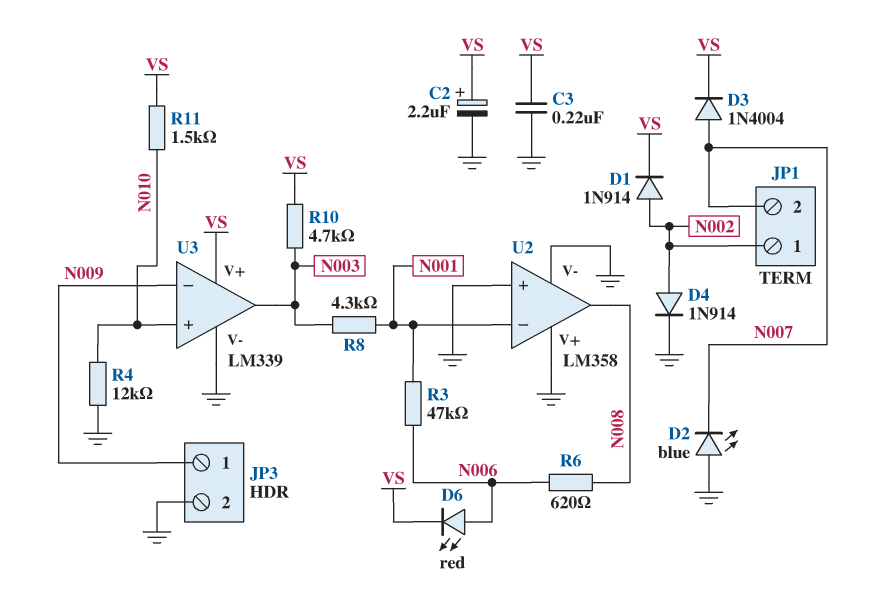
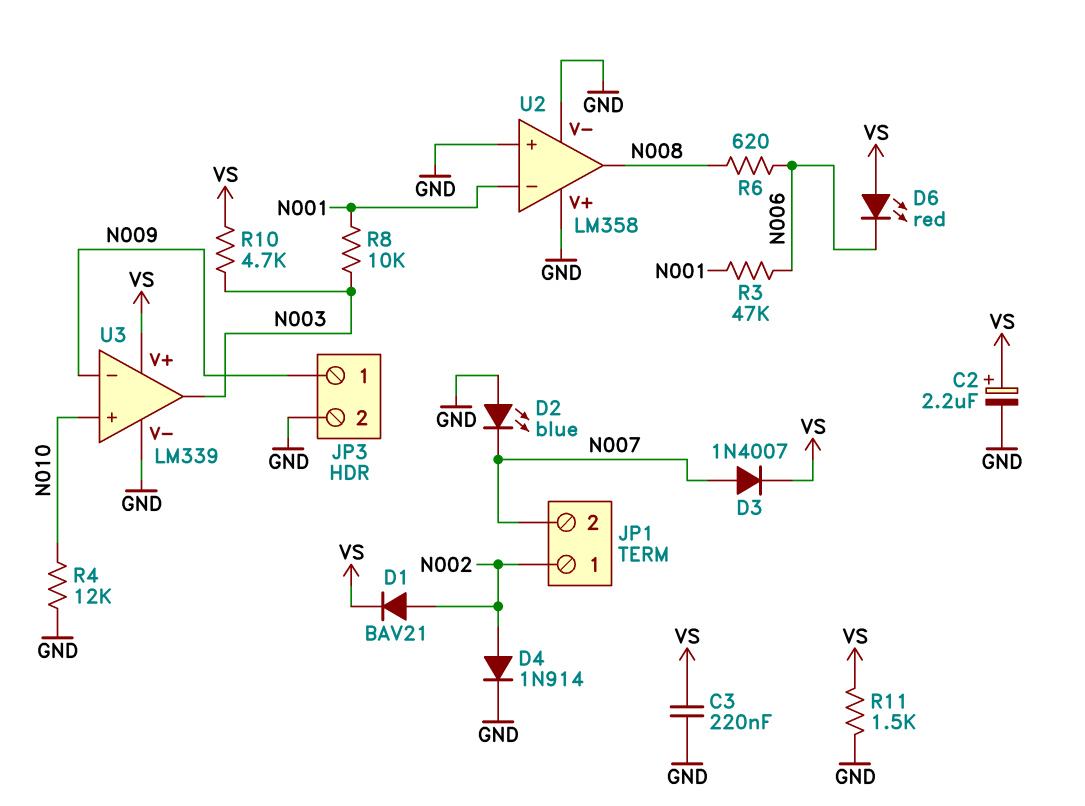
D1: diode 1N914 (A N002, K VS) -> diode BAV21 (A N002, K VS)
D3: diode 1N4004 (A N007, K VS) -> diode 1N4007 (A N007, K VS)
D6: LED red (A N006, K VS) -> LED red (A VS, K N006)
R8: 4.3k (N001, N003) -> 10k (N001, N003)
R11: 1.5k (N010, VS) -> 1.5k (GND, VS)

